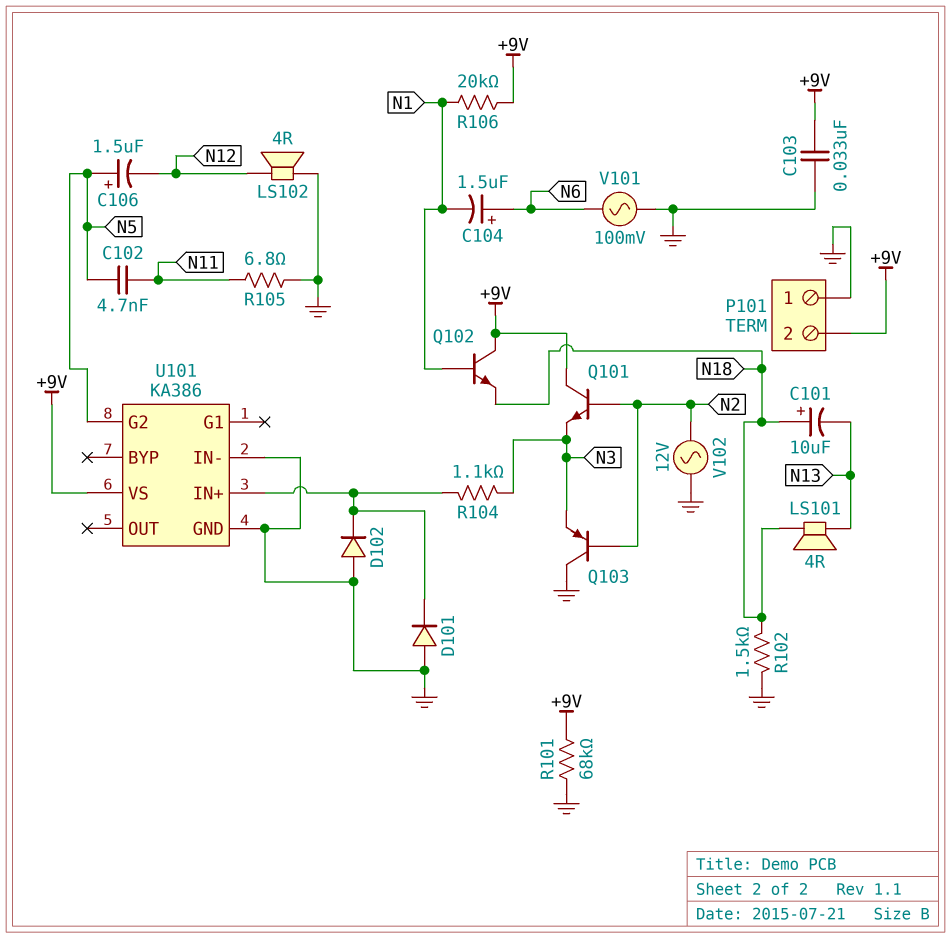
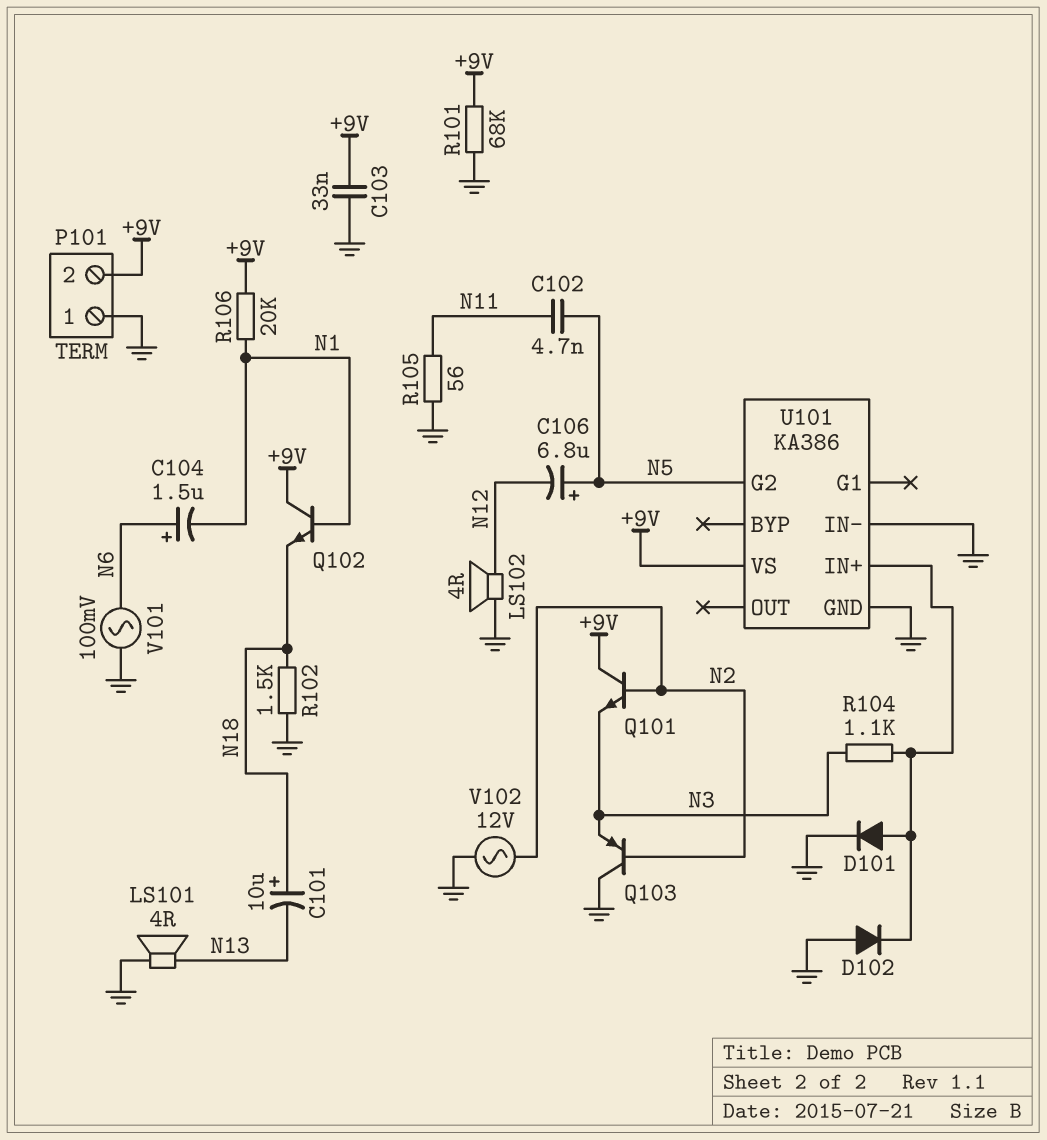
C106: 1.5uF (plus N5, minus N12) -> 6.8uF (plus N5, minus N12)
D101: diode (A GND, K U101/IN+) -> diode (A U101/IN+, K GND)
LS101: speaker 4R (N13, N18) -> speaker 4R (GND, N13)
R105: 6.8 (GND, N11) -> 56 (GND, N11)

